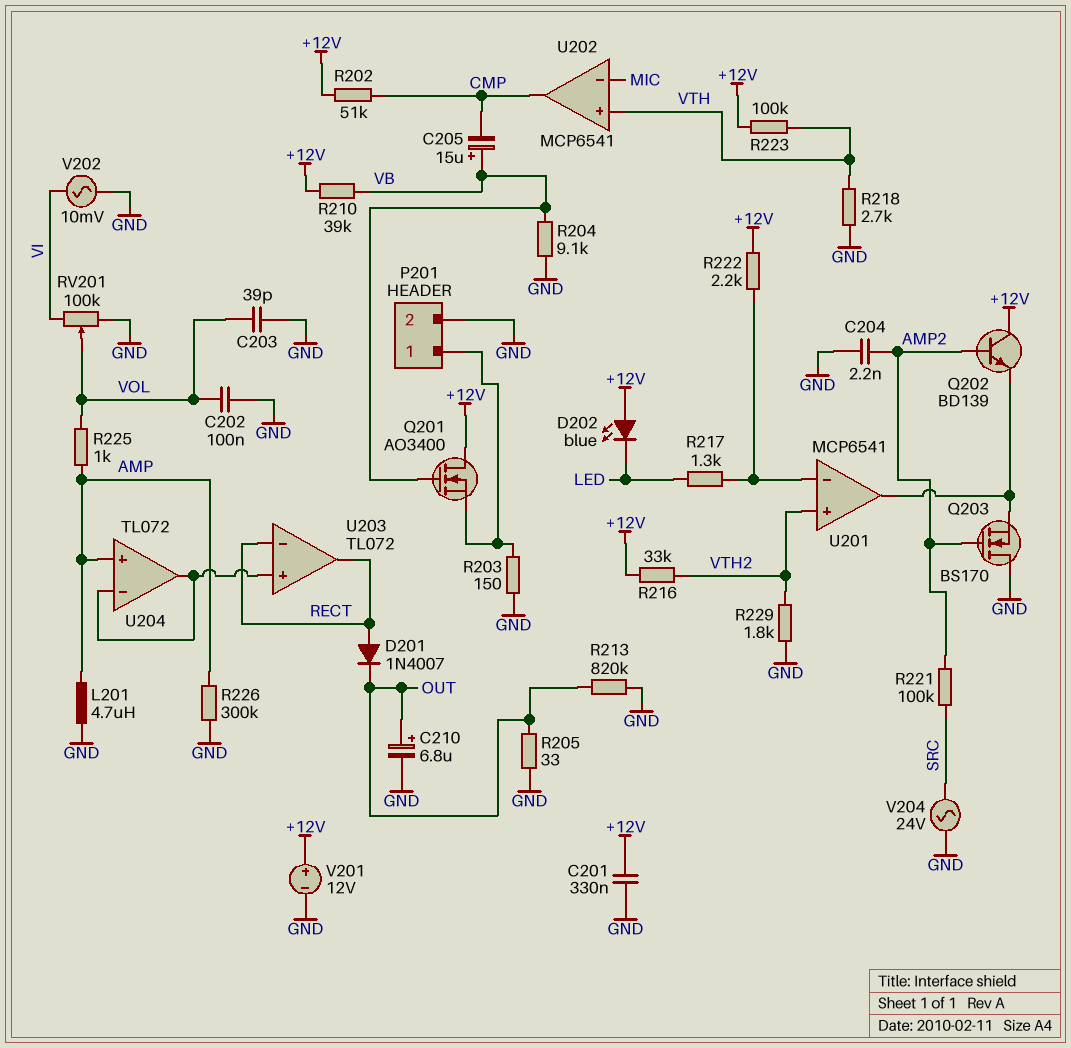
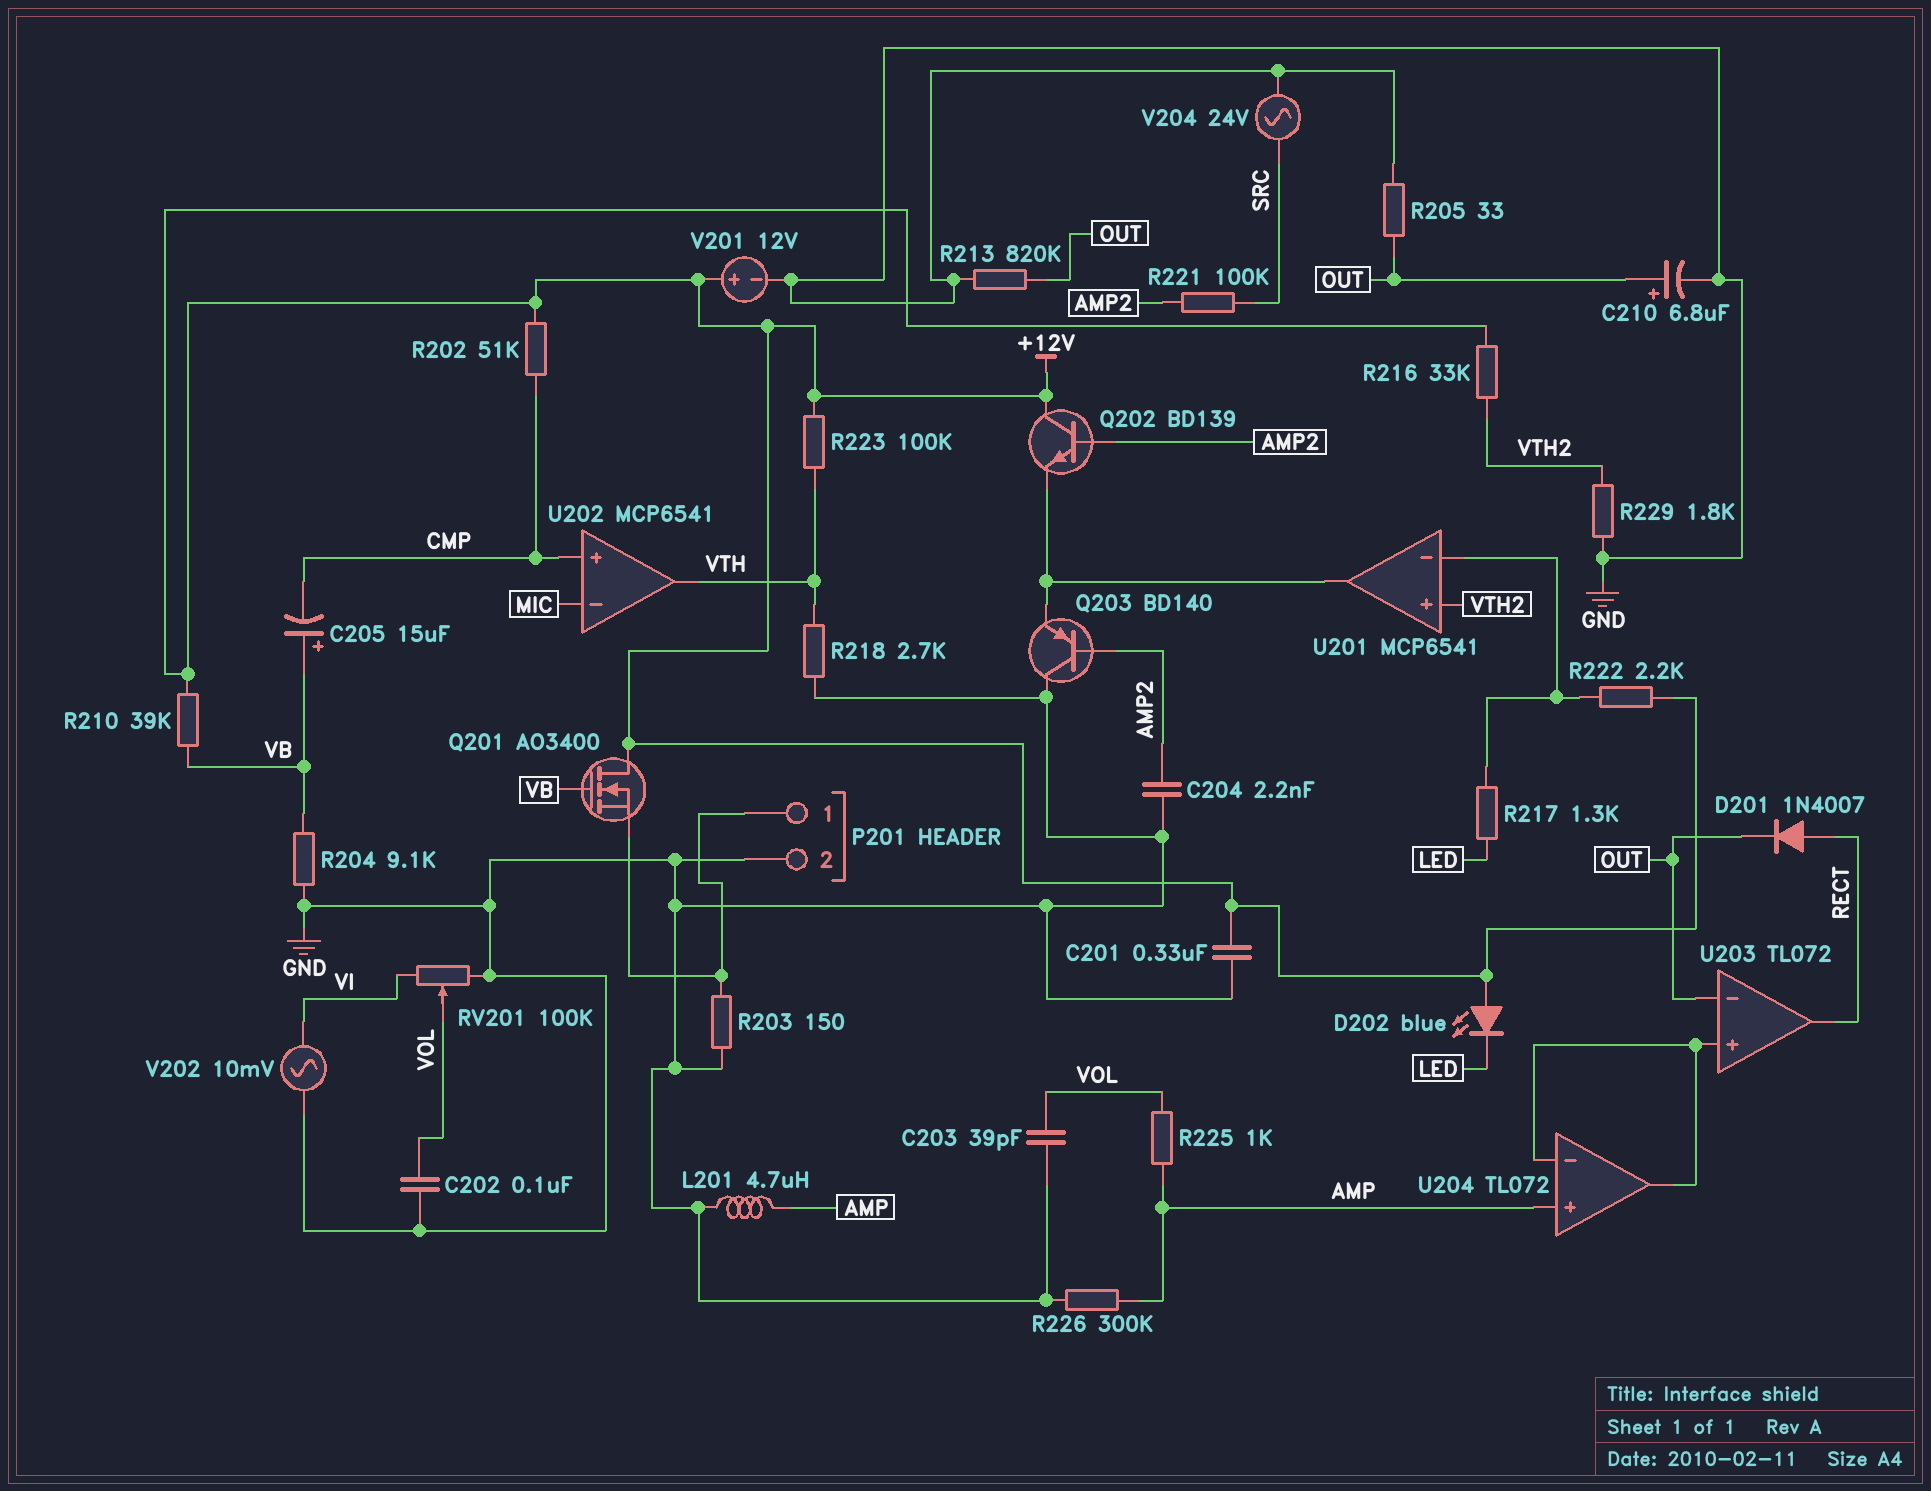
Q203: NMOS BS170 (G AMP2, D GND, S U201/out) -> PNP BD140 (B AMP2, C GND, E U201/out)
U202 pin in+: VTH -> CMP
U202 pin out: CMP -> VTH
U203 pin in-: RECT -> OUT

